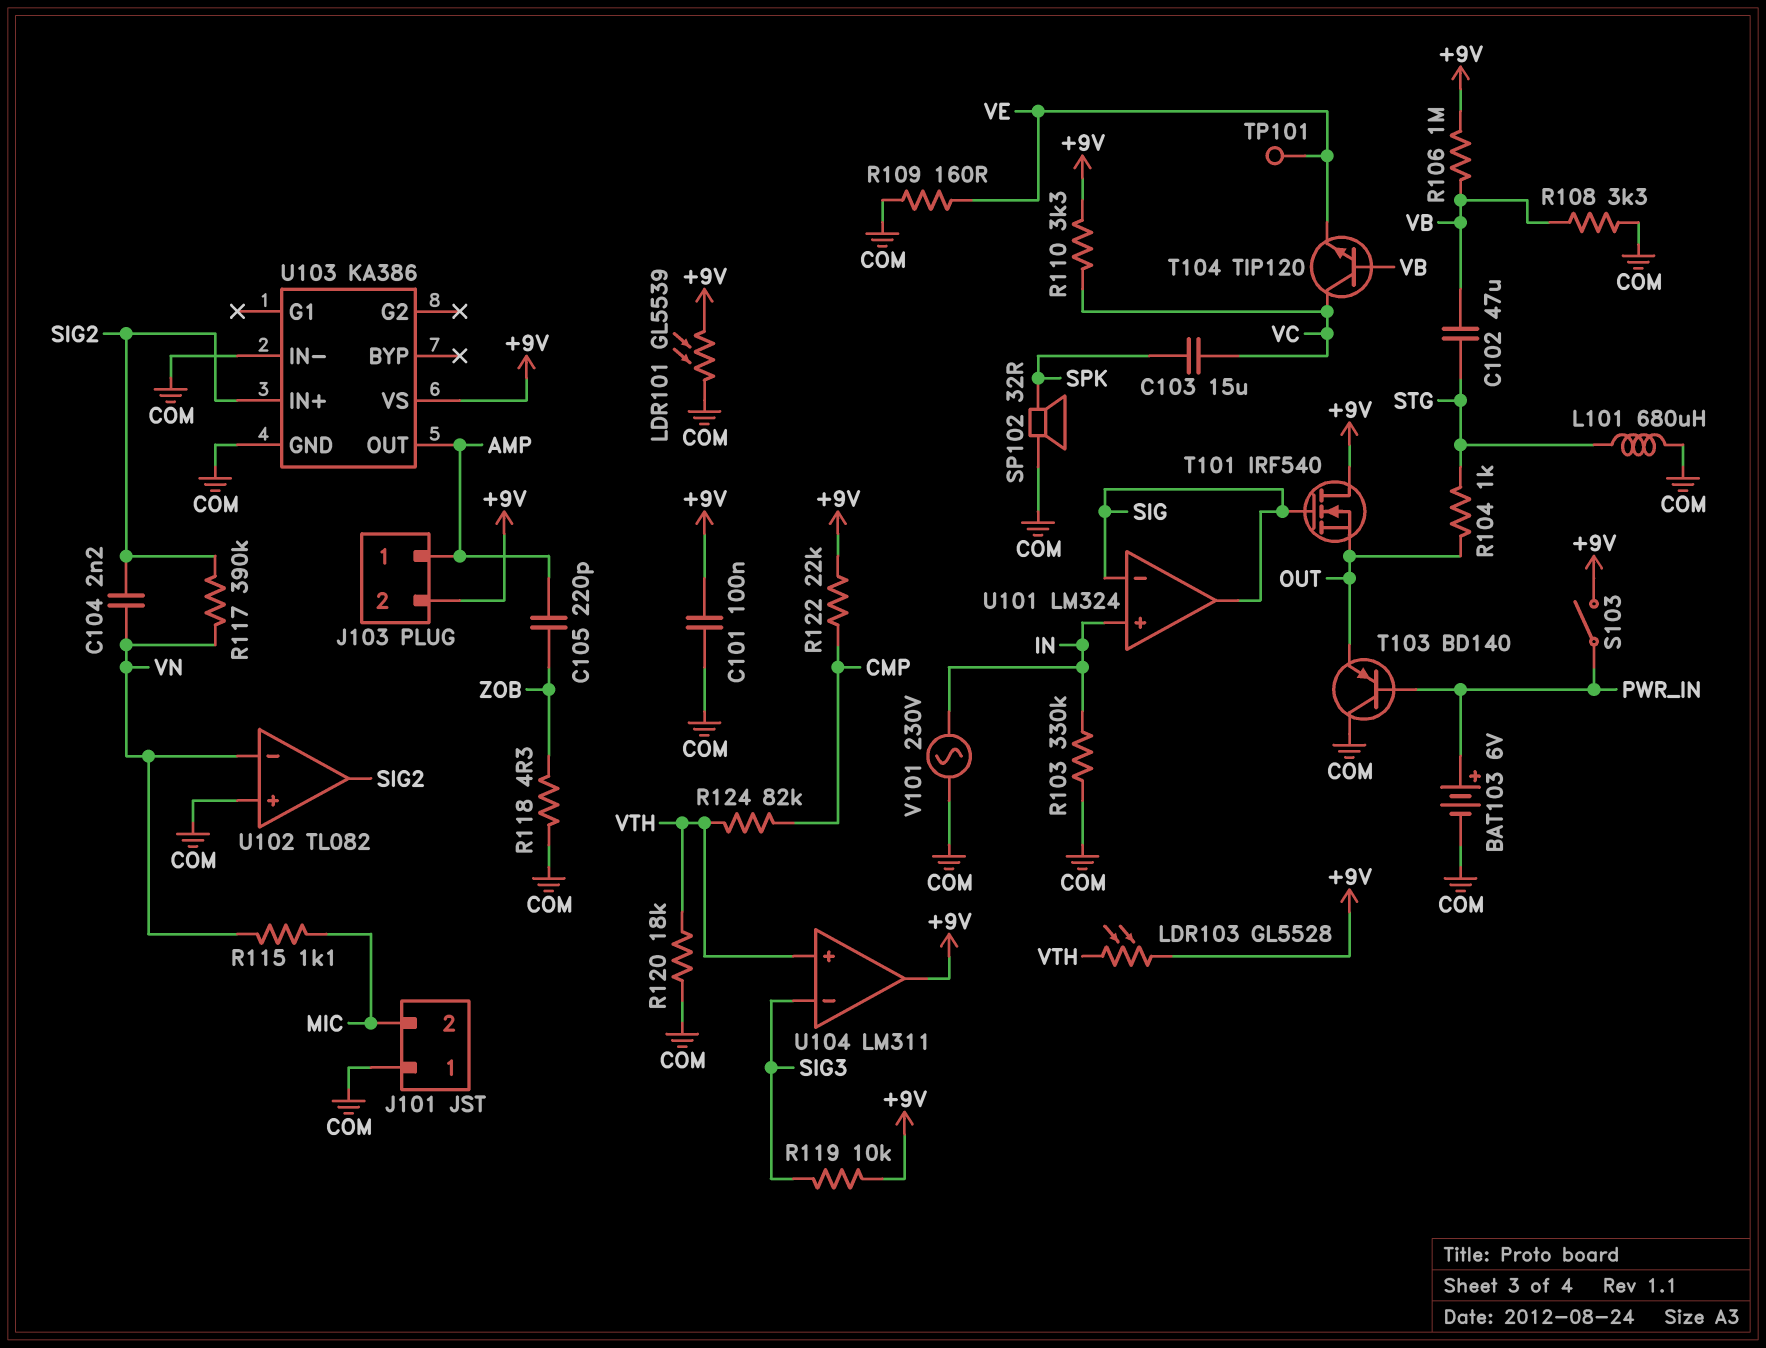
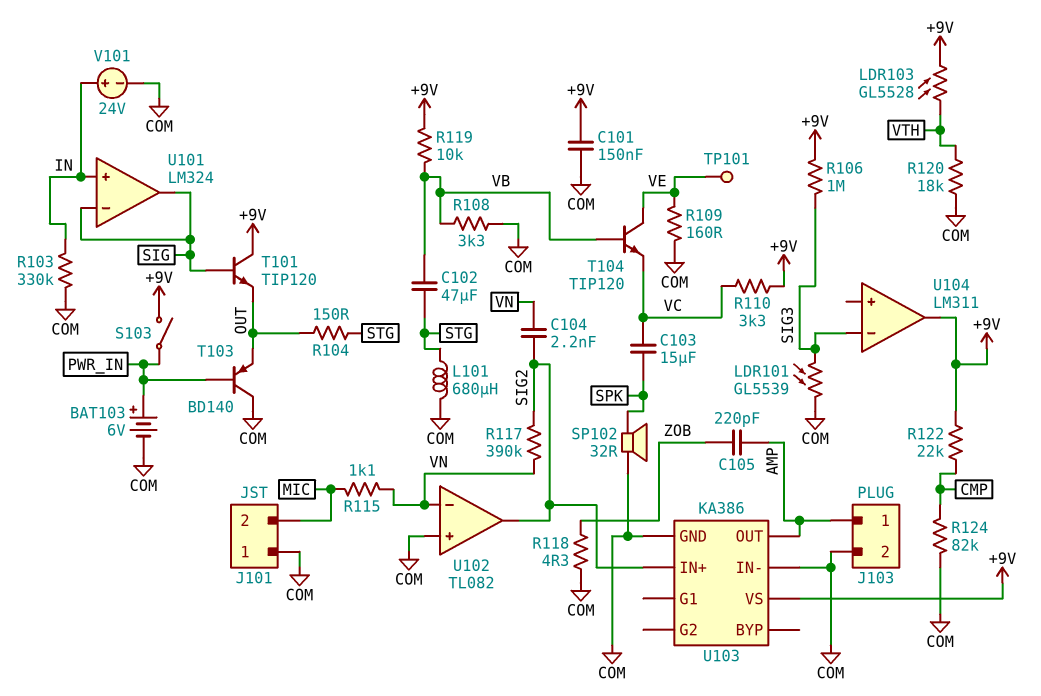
C101: 100nF (+9V, COM) -> 150nF (+9V, COM)
J103 pin 2: +9V -> COM
LDR101: GL5539 (+9V, COM) -> GL5539 (COM, SIG3)
R104: 1k (OUT, STG) -> 150 (OUT, STG)
R106: 1M (+9V, VB) -> 1M (+9V, SIG3)
R119: 10k (+9V, SIG3) -> 10k (+9V, VB)
R124: 82k (CMP, VTH) -> 82k (CMP, COM)
T101: NMOS IRF540 (G SIG, D +9V, S OUT) -> NPN TIP120 (B SIG, C +9V, E OUT)
T104: NPN TIP120 (B VB, C VC, E VE) -> NPN TIP120 (B VB, C VE, E VC)
U104 pin in+: VTH -> none
V101: AC 230V (COM, IN) -> 24V (plus IN, minus COM)

